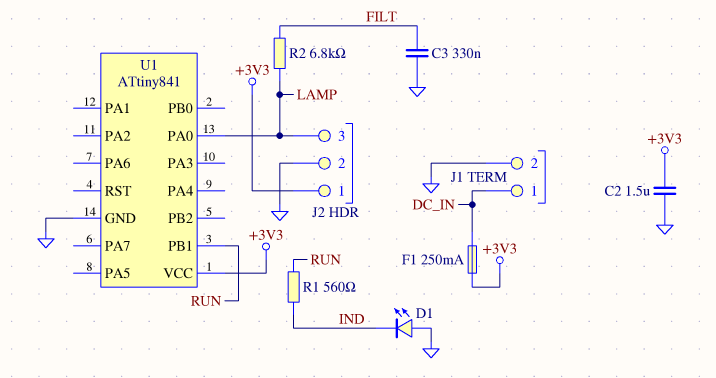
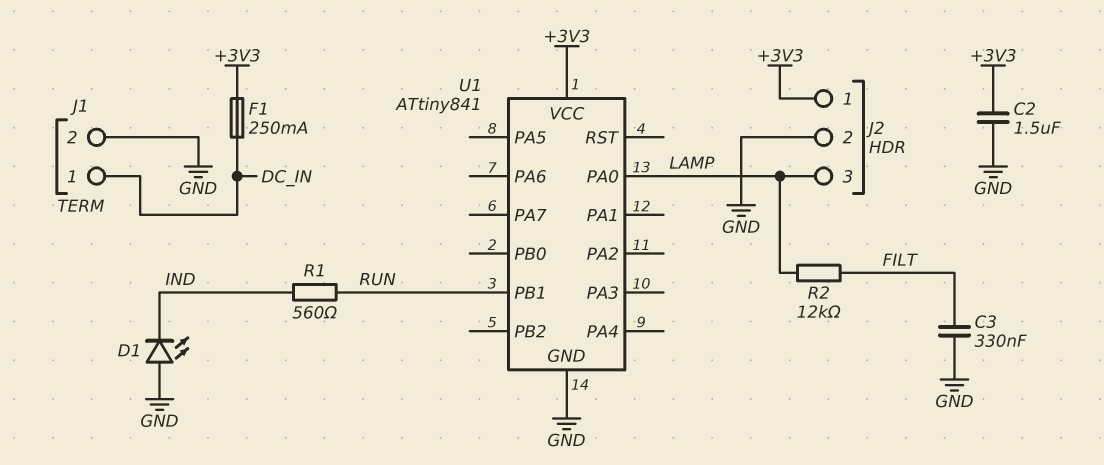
R2: 6.8k (FILT, LAMP) -> 12k (FILT, LAMP)

